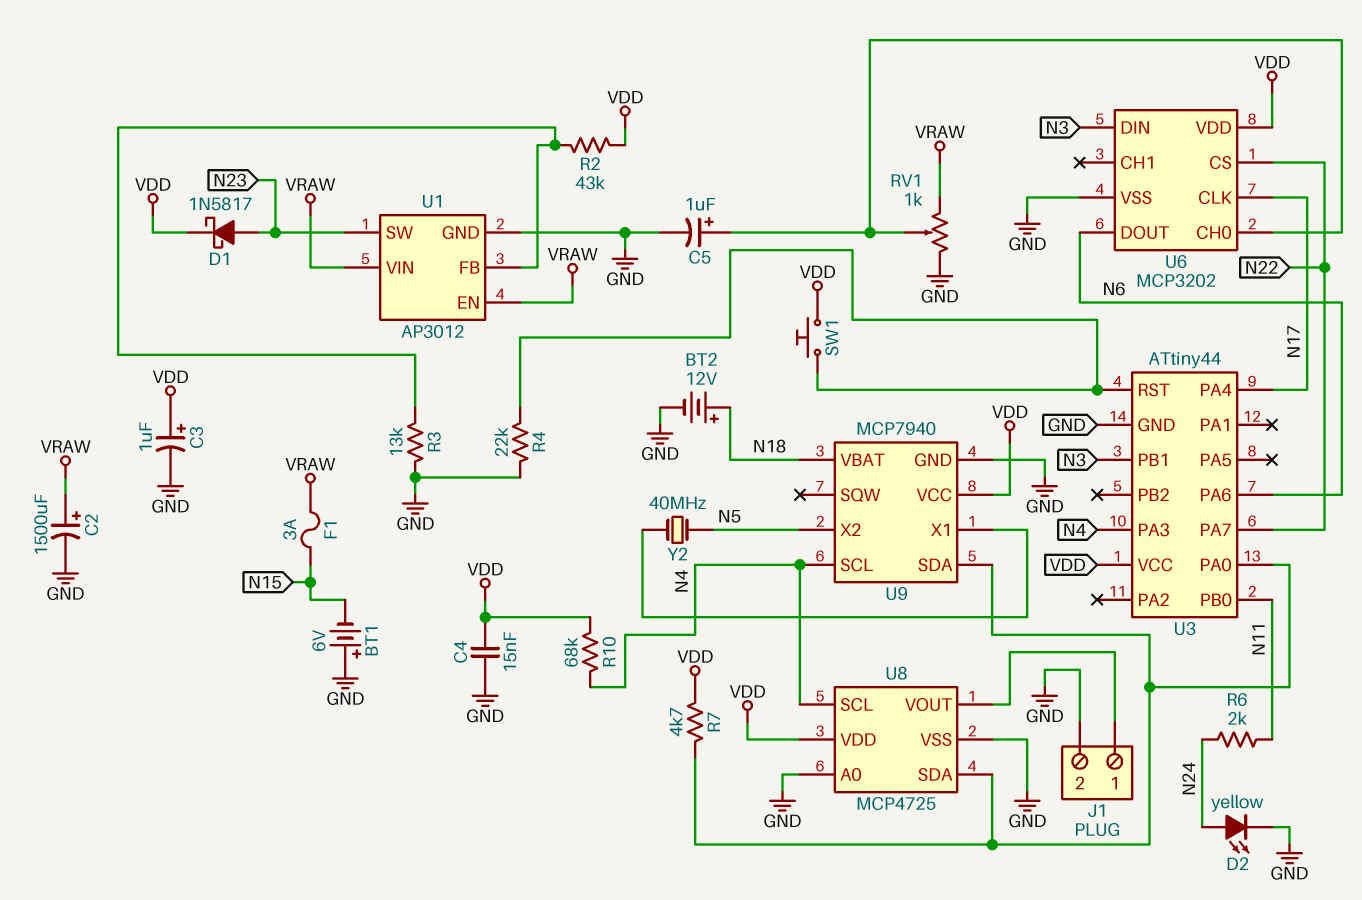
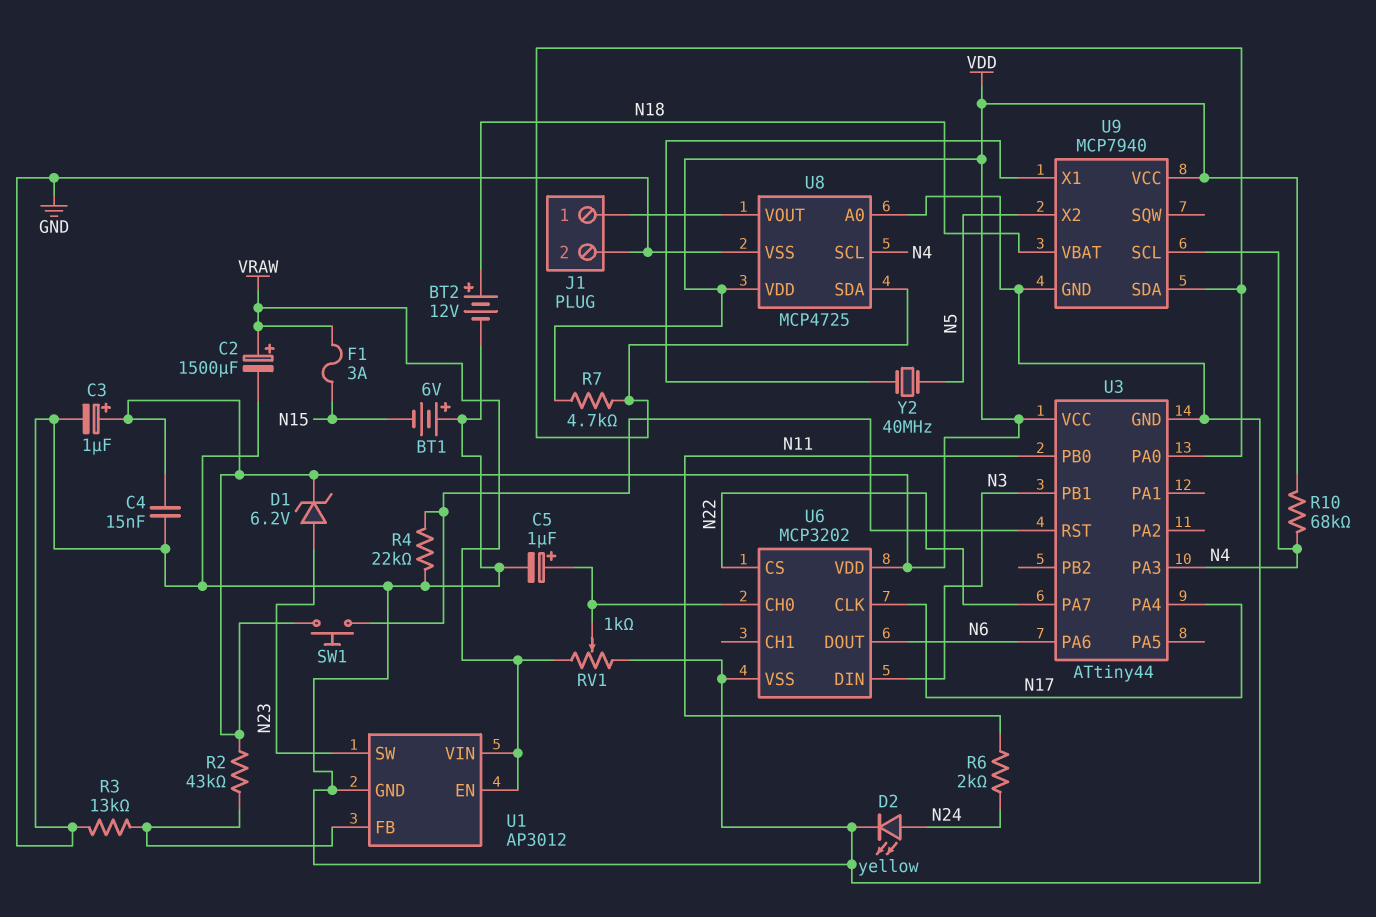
D1: schottky 1N5817 (A N23, K VDD) -> zener 6.2V (A N23, K VDD)

